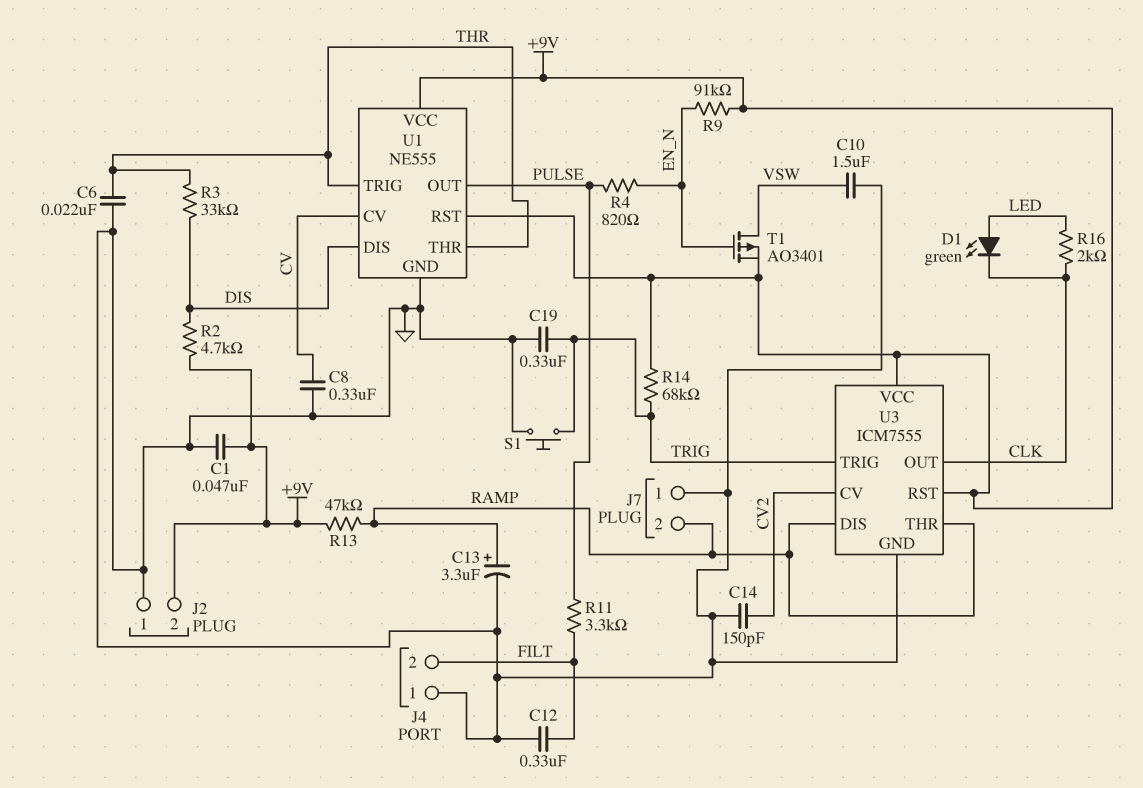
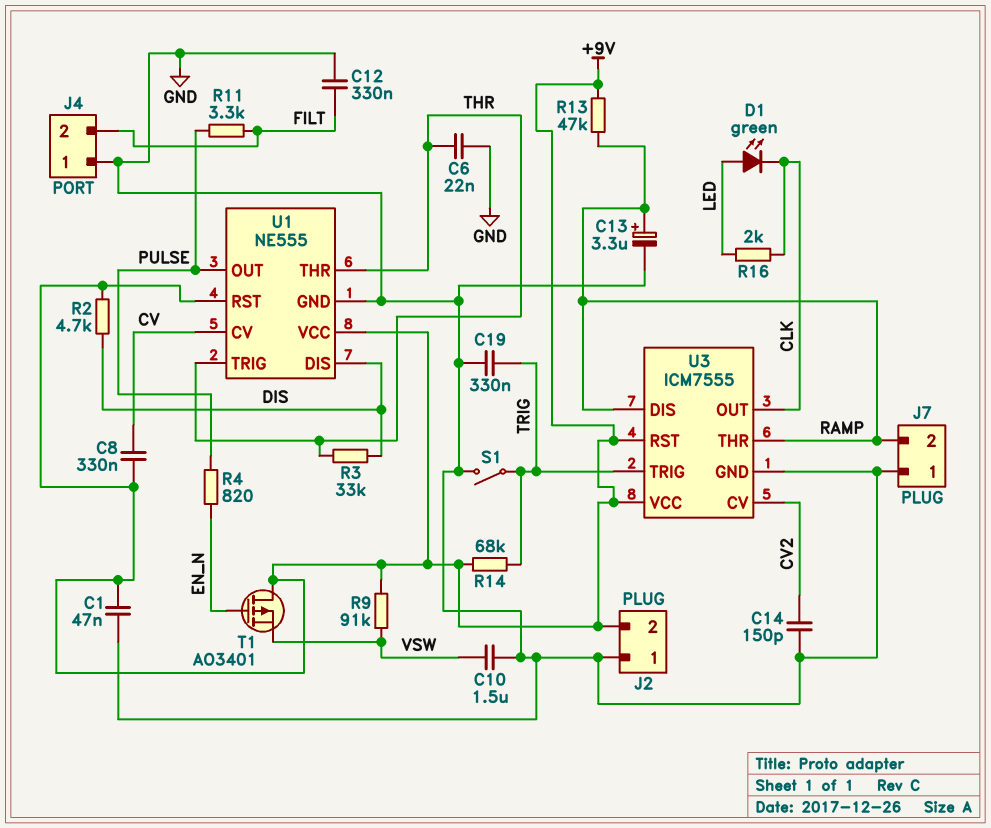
C8: 330nF (CV, GND) -> 330nF (+9V, CV)
R9: 91k (+9V, EN_N) -> 91k (+9V, VSW)
S1: button (GND, TRIG) -> switch (GND, TRIG)
T1: PMOS AO3401 (G EN_N, D VSW, S +9V) -> PMOS AO3401 (G EN_N, D +9V, S VSW)

